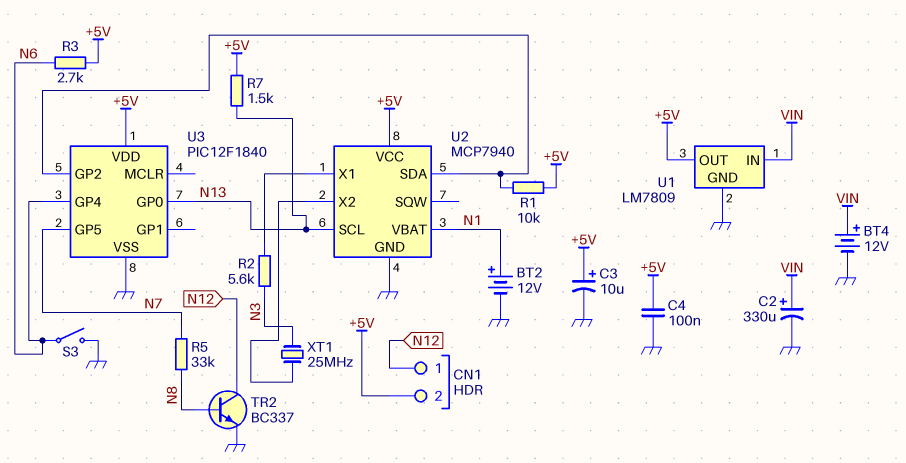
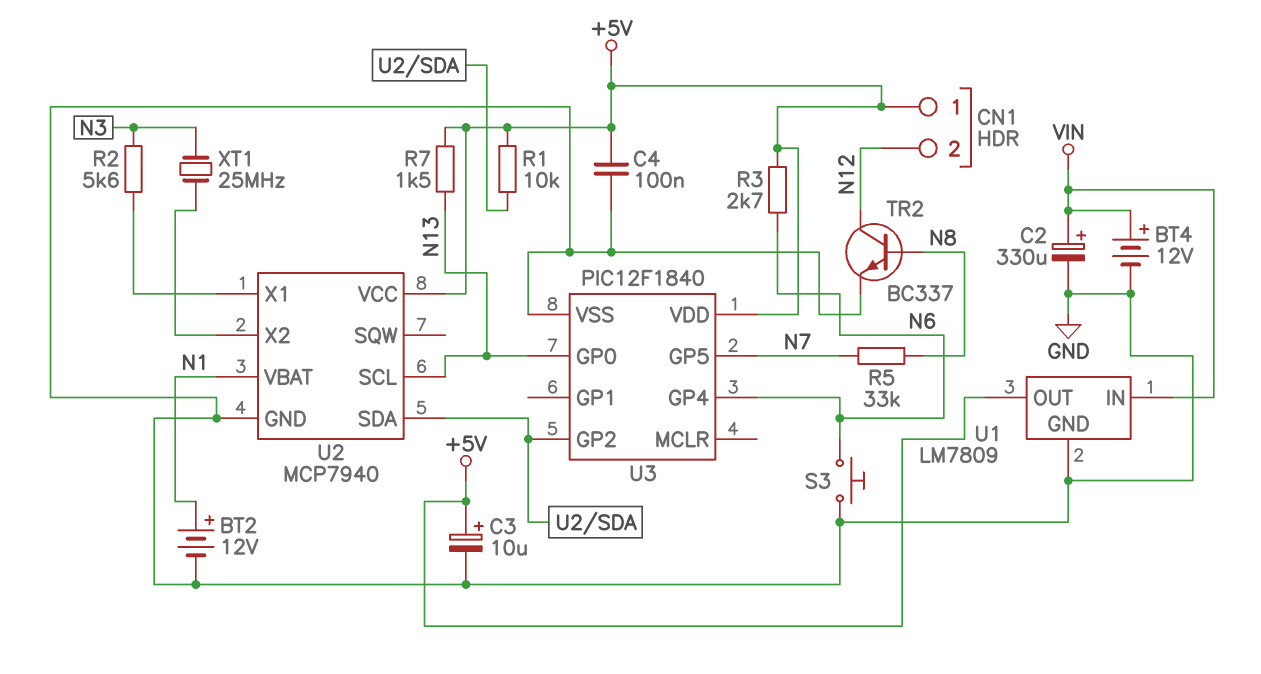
CN1 pin 1: N12 -> +5V
CN1 pin 2: +5V -> N12
S3: switch (GND, N6) -> button (GND, N6)

